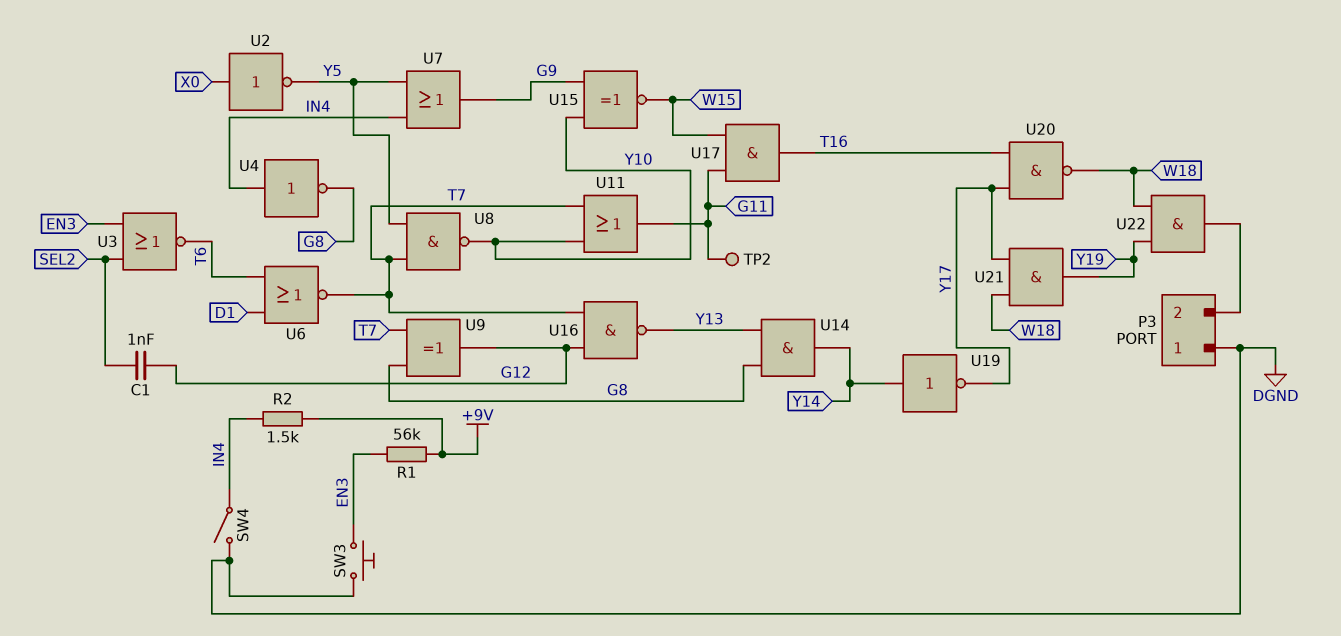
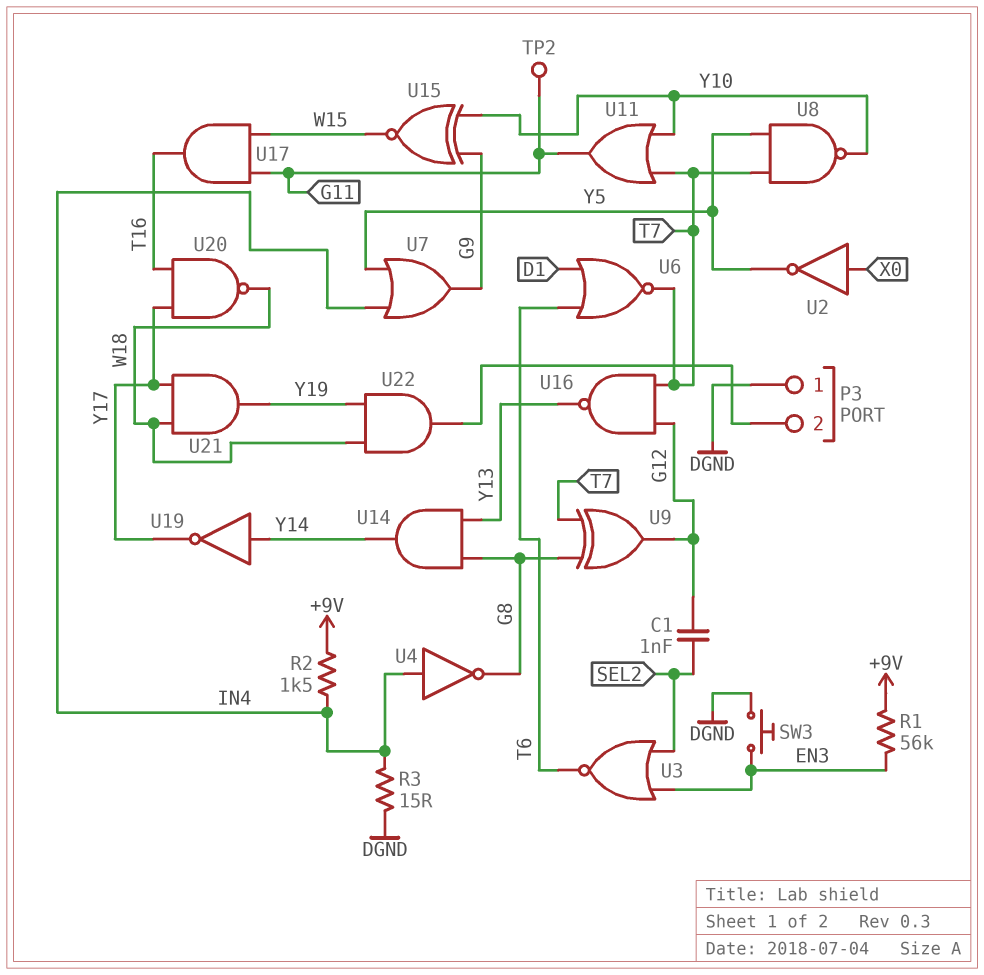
R3: none -> 15 (DGND, IN4)
SW4: switch (DGND, IN4) -> none

